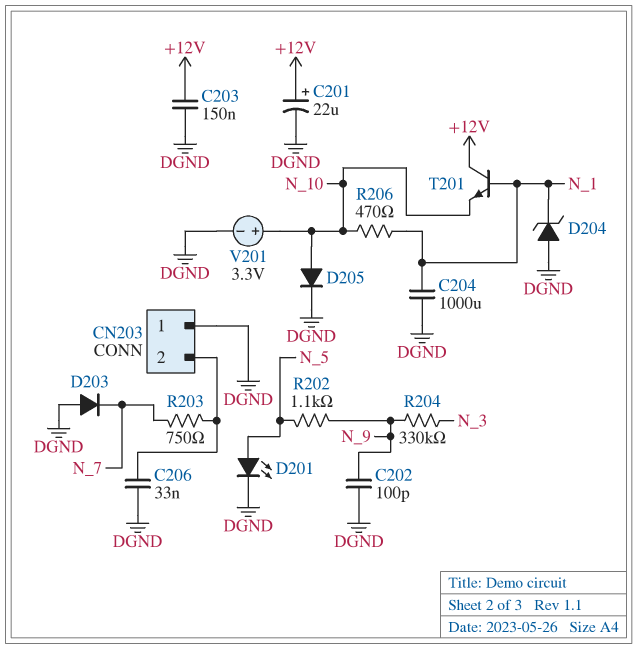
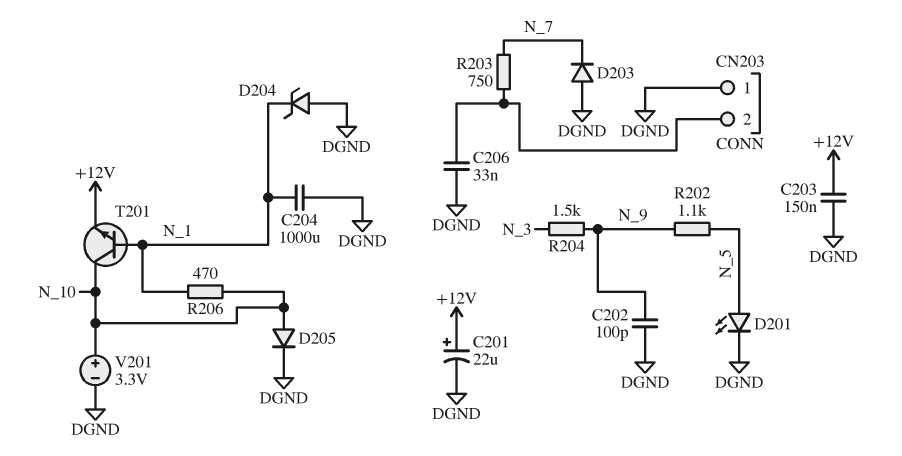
R204: 330k (N_3, N_9) -> 1.5k (N_3, N_9)
T201: NPN (B N_1, C +12V, E N_10) -> NPN (B N_1, C N_10, E +12V)

